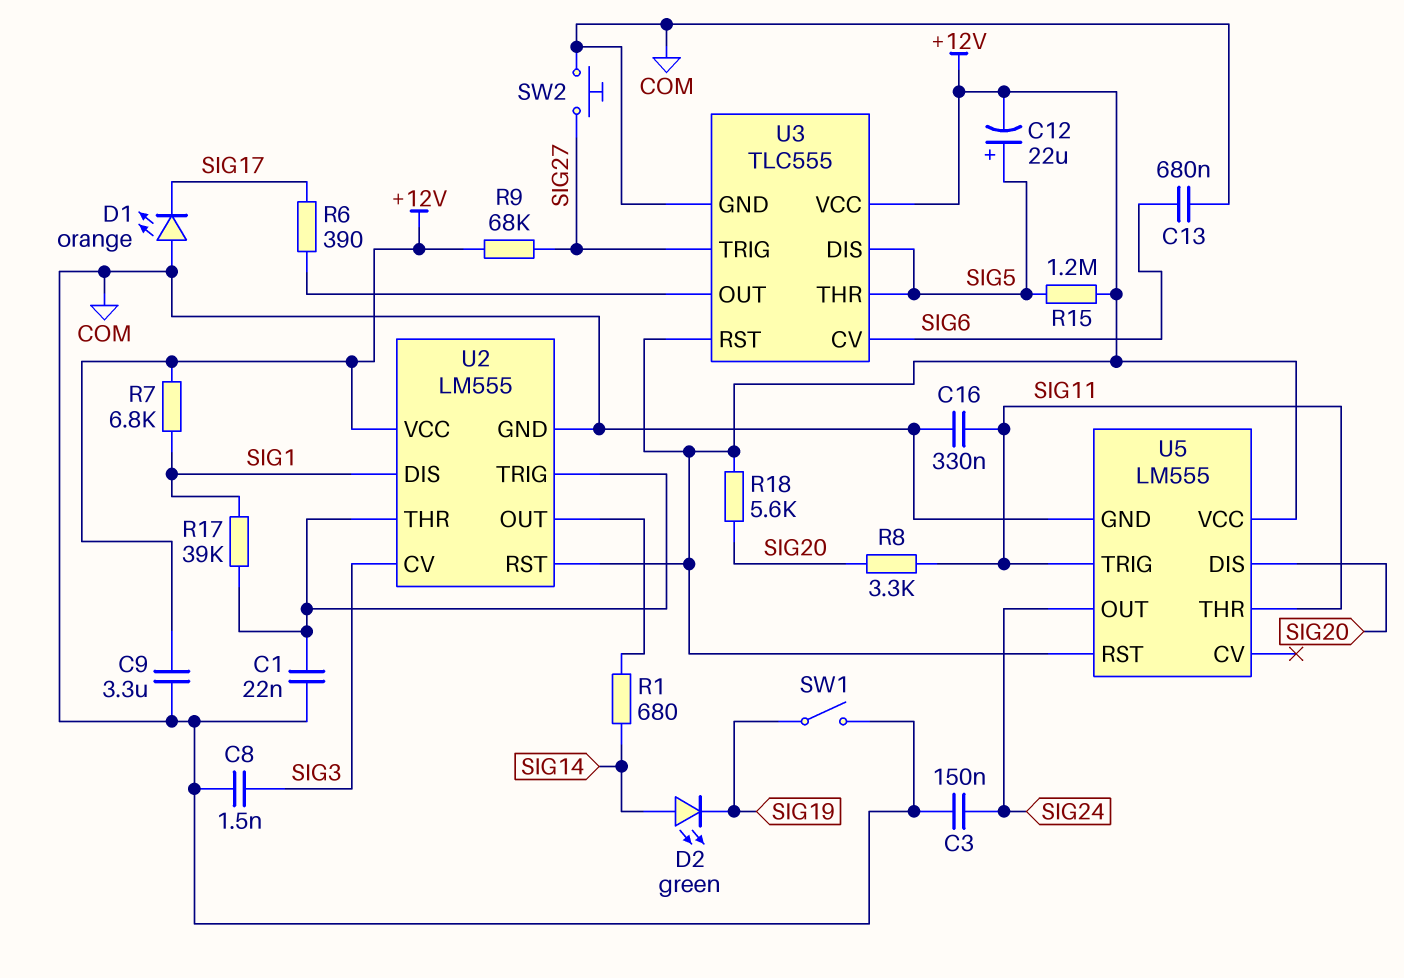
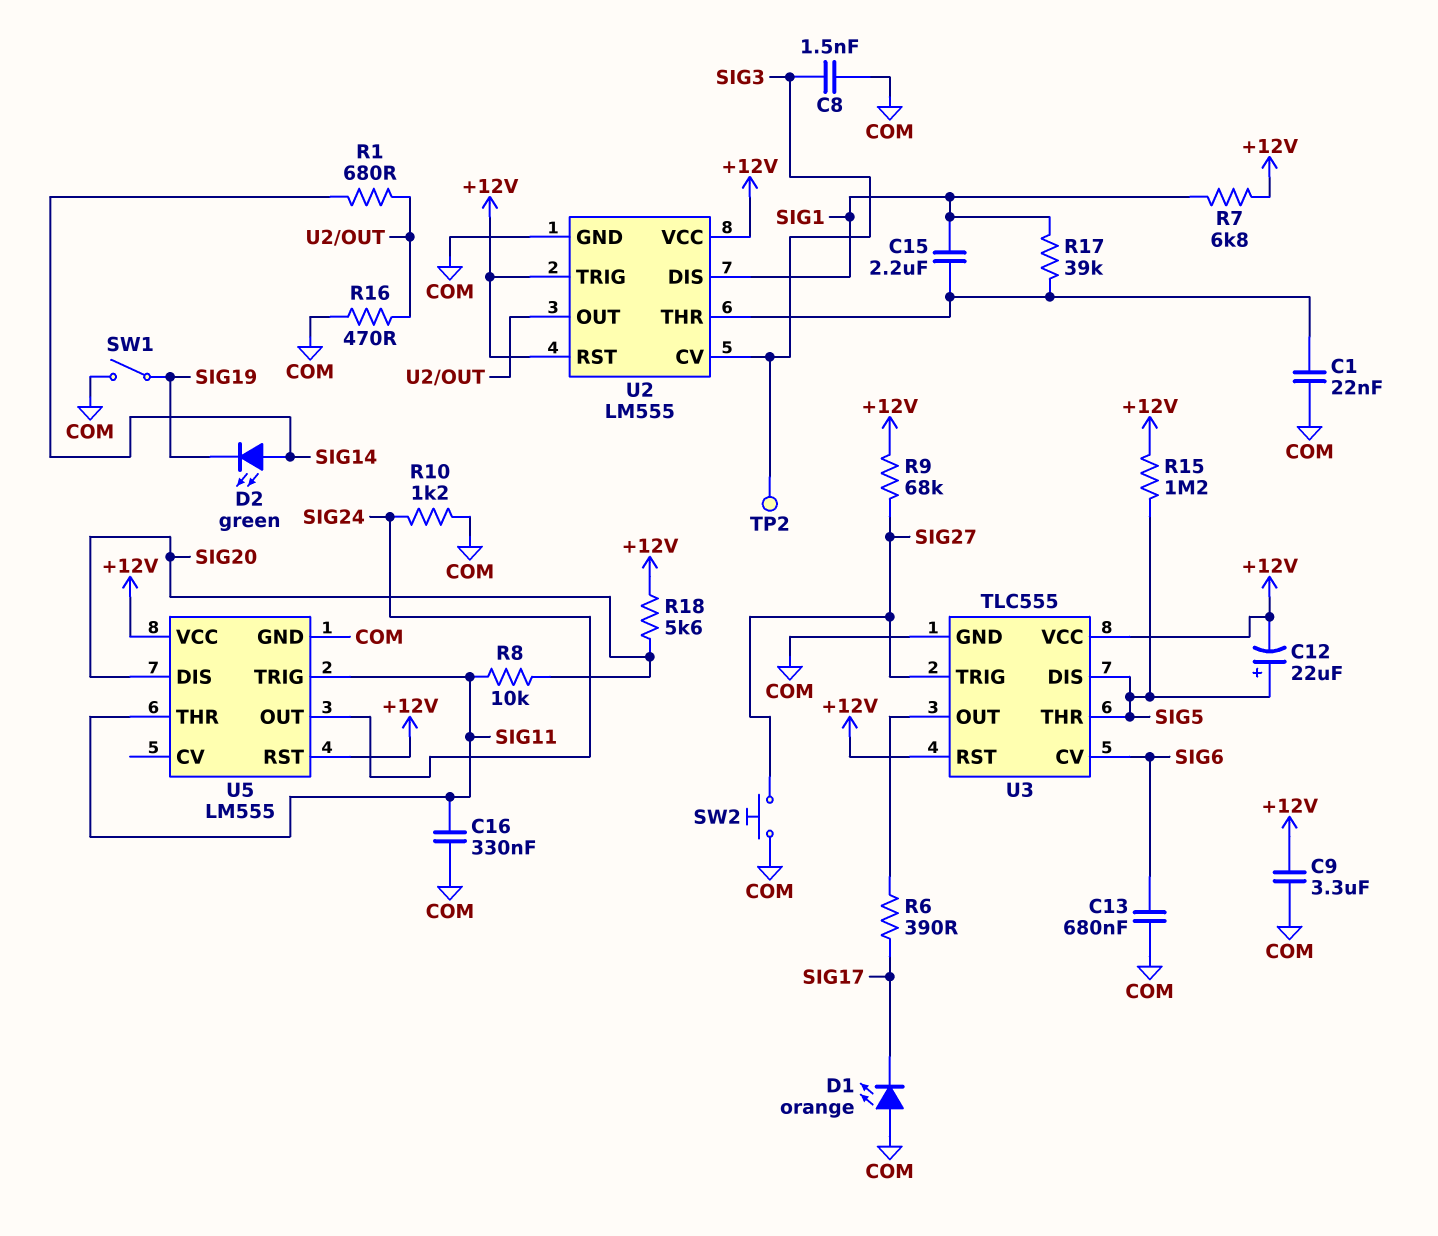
C3: 150nF (COM, SIG24) -> none
C15: none -> 2.2uF (SIG1, U2/THR)
R8: 3.3k (SIG11, SIG20) -> 10k (SIG11, SIG20)
R10: none -> 1.2k (COM, SIG24)
R16: none -> 470 (COM, U2/OUT)
TP2: none -> test point (SIG3)
U2 pin TRIG: U2/THR -> +12V

